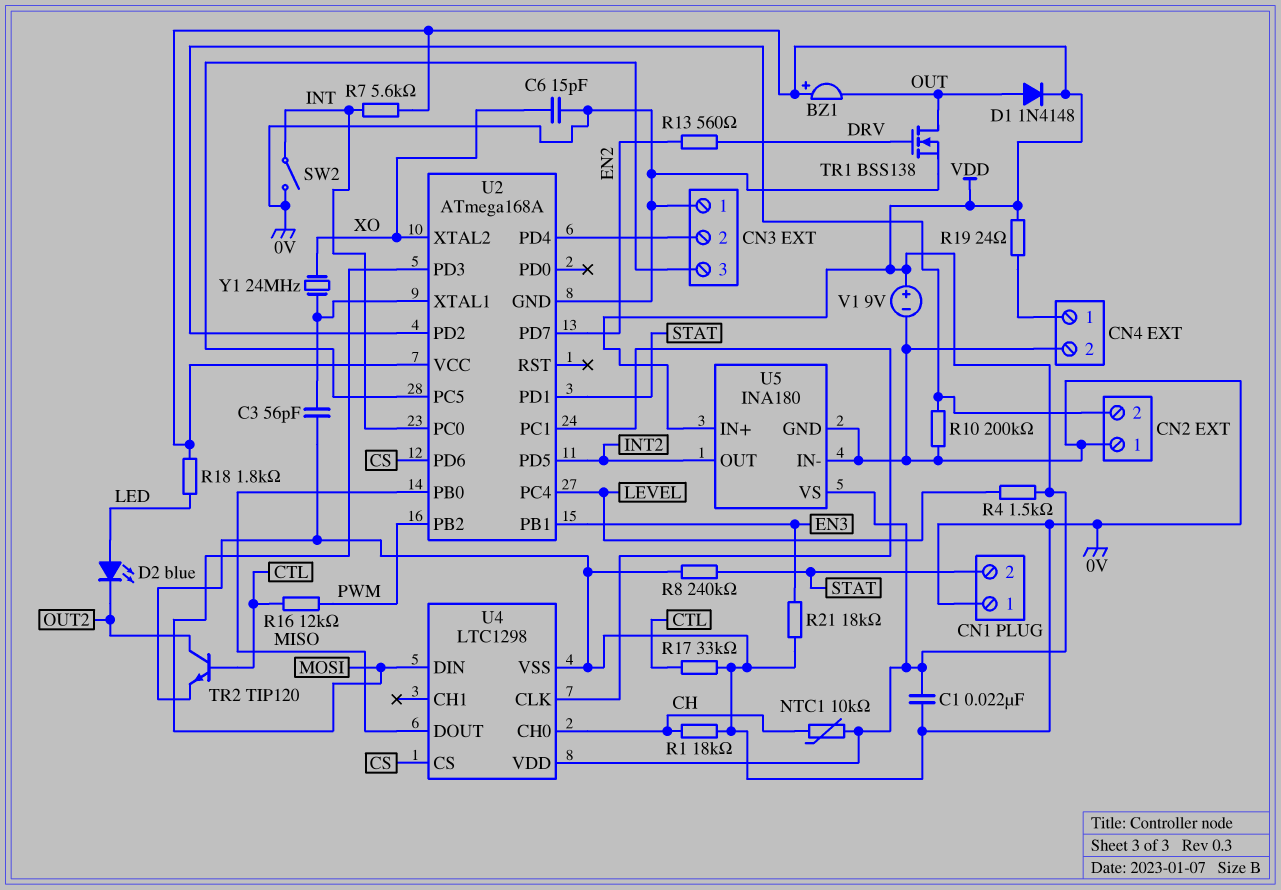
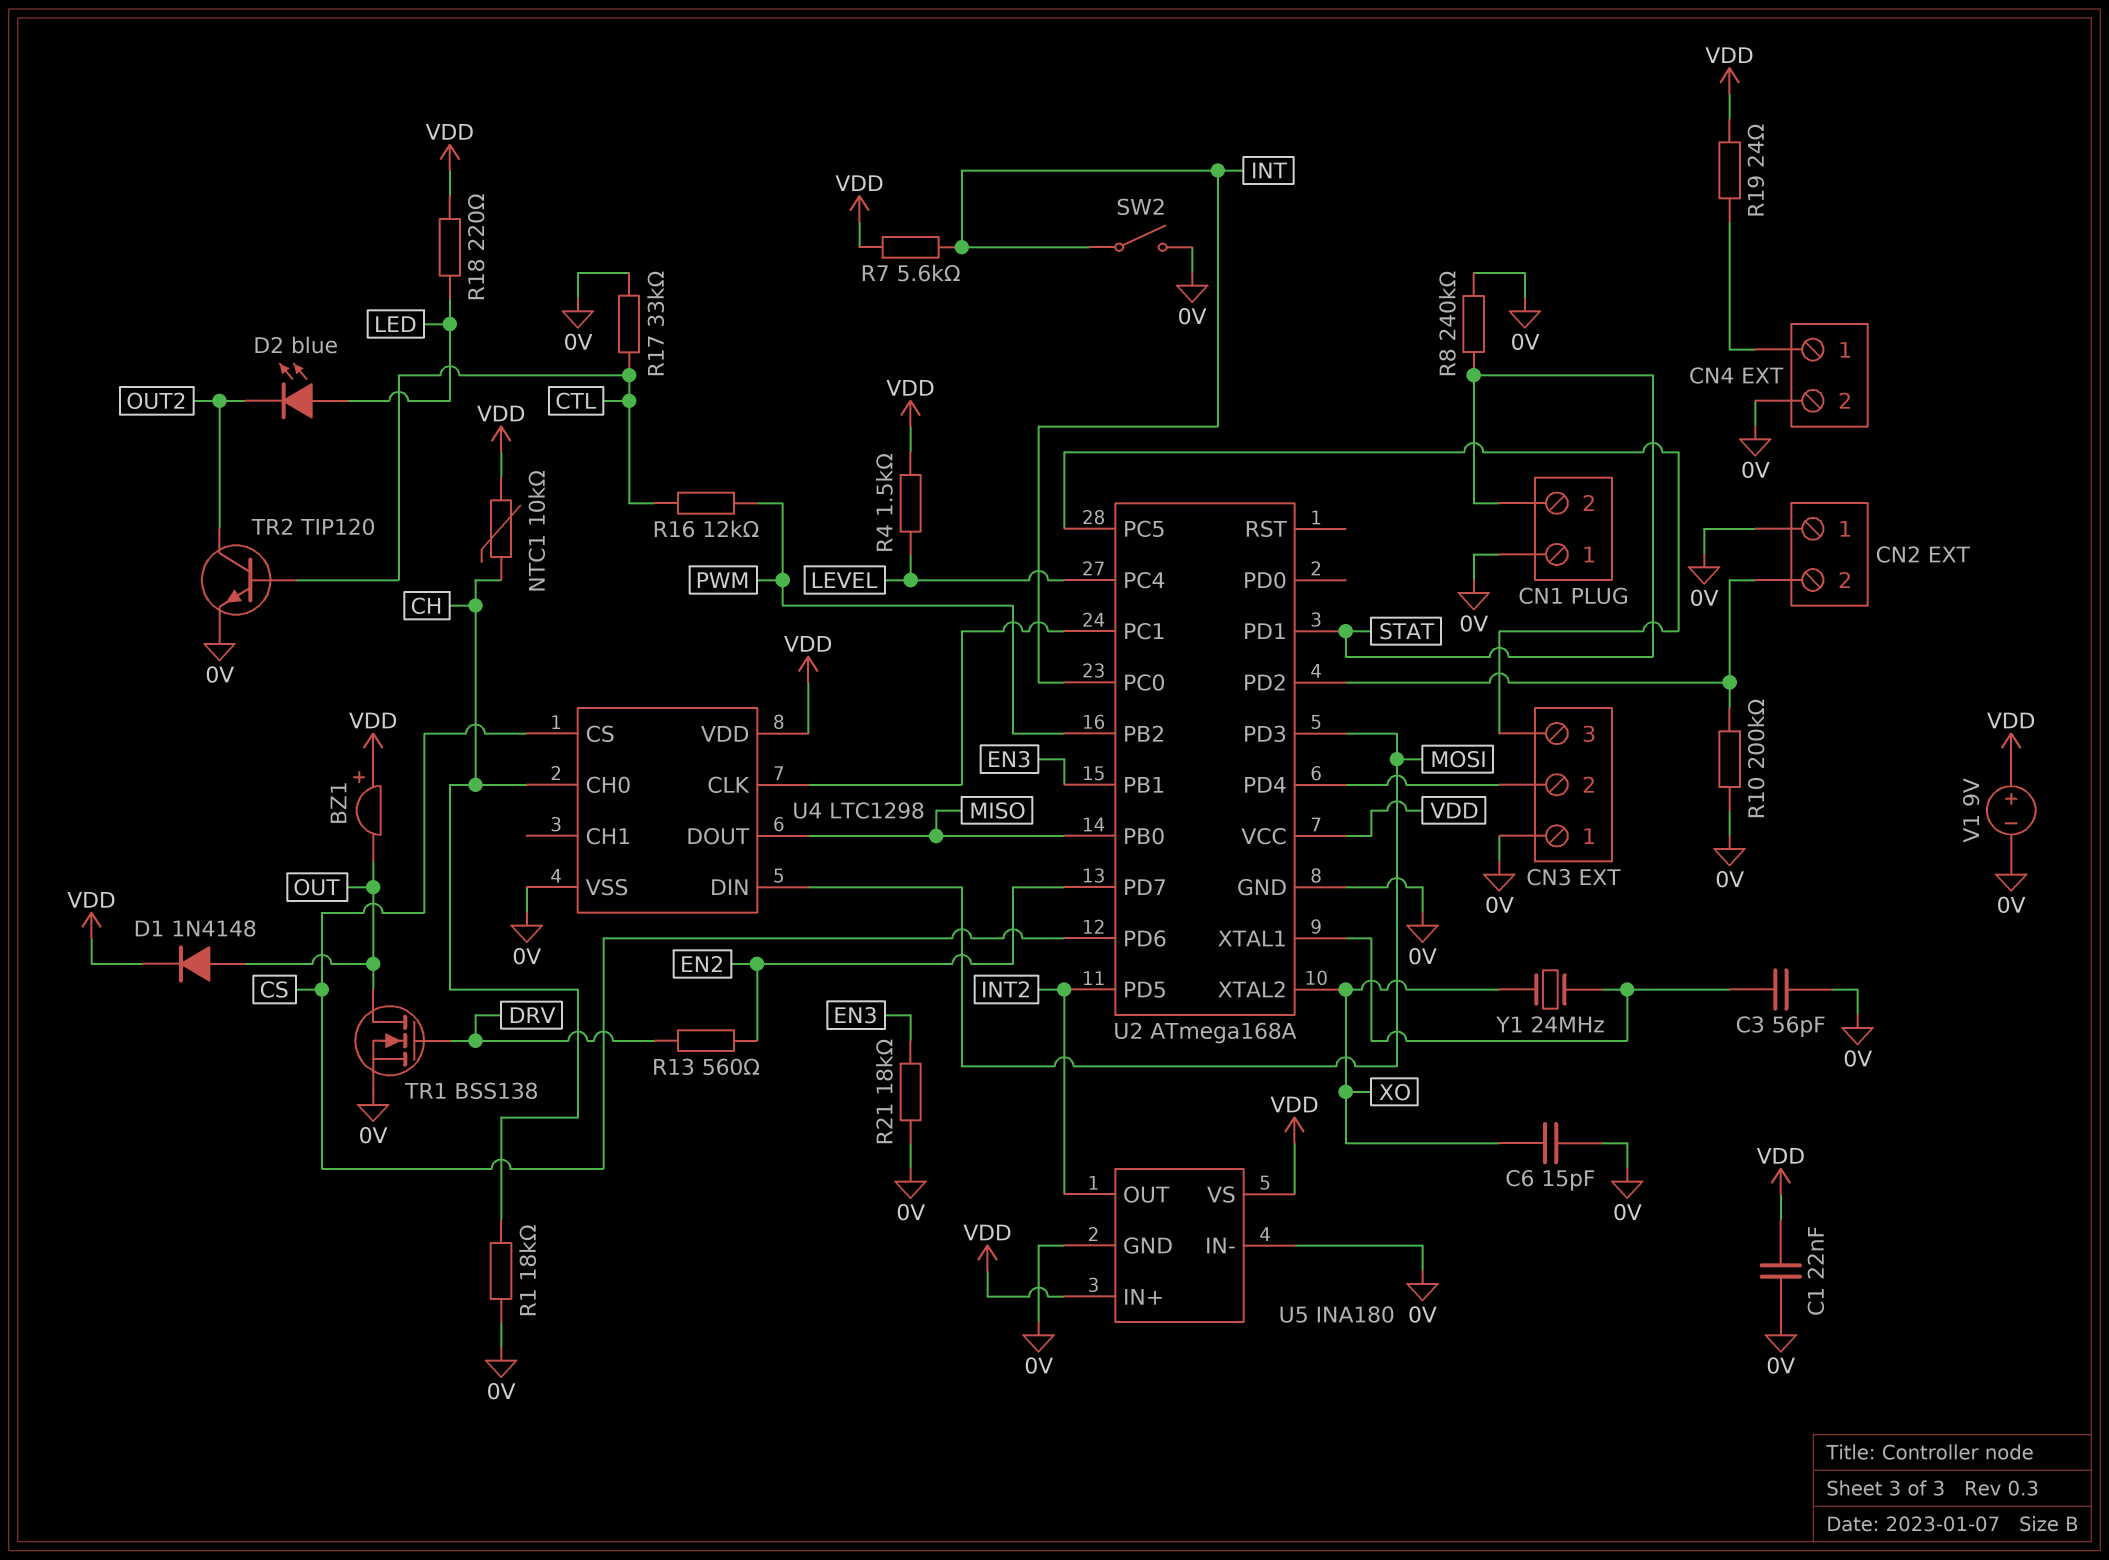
R18: 1.8k (LED, VDD) -> 220 (LED, VDD)

